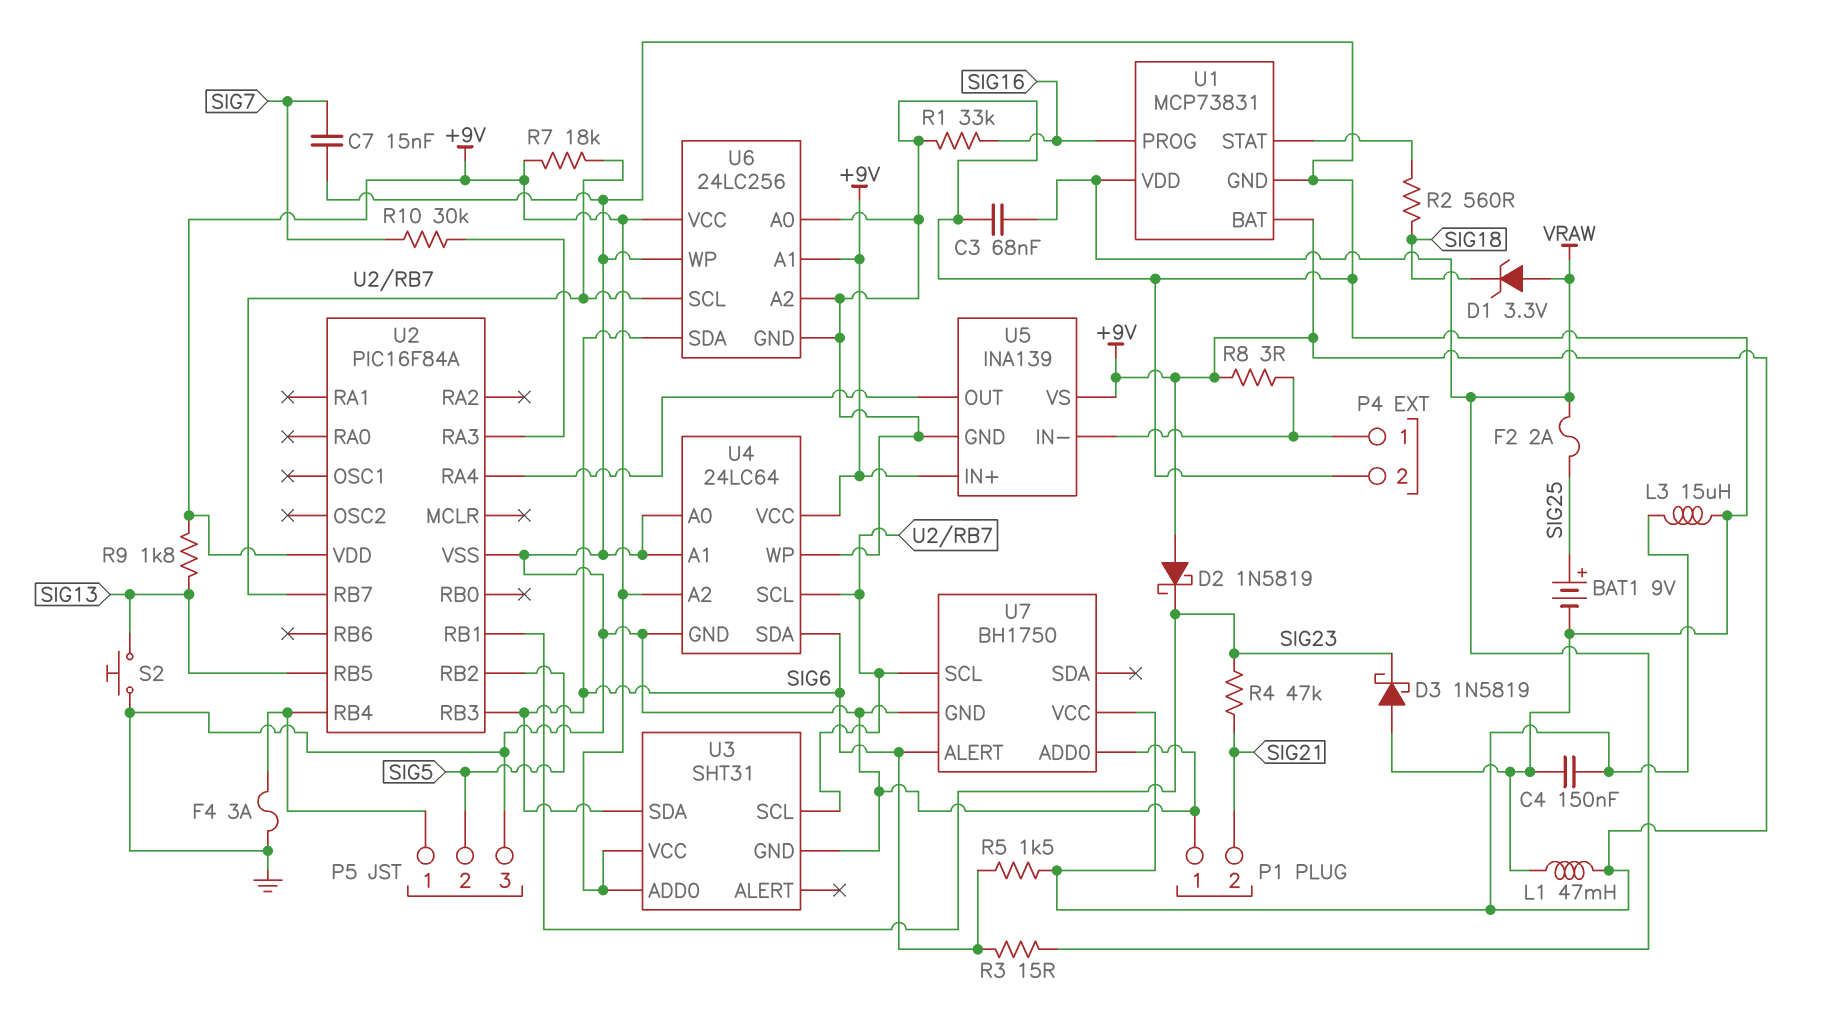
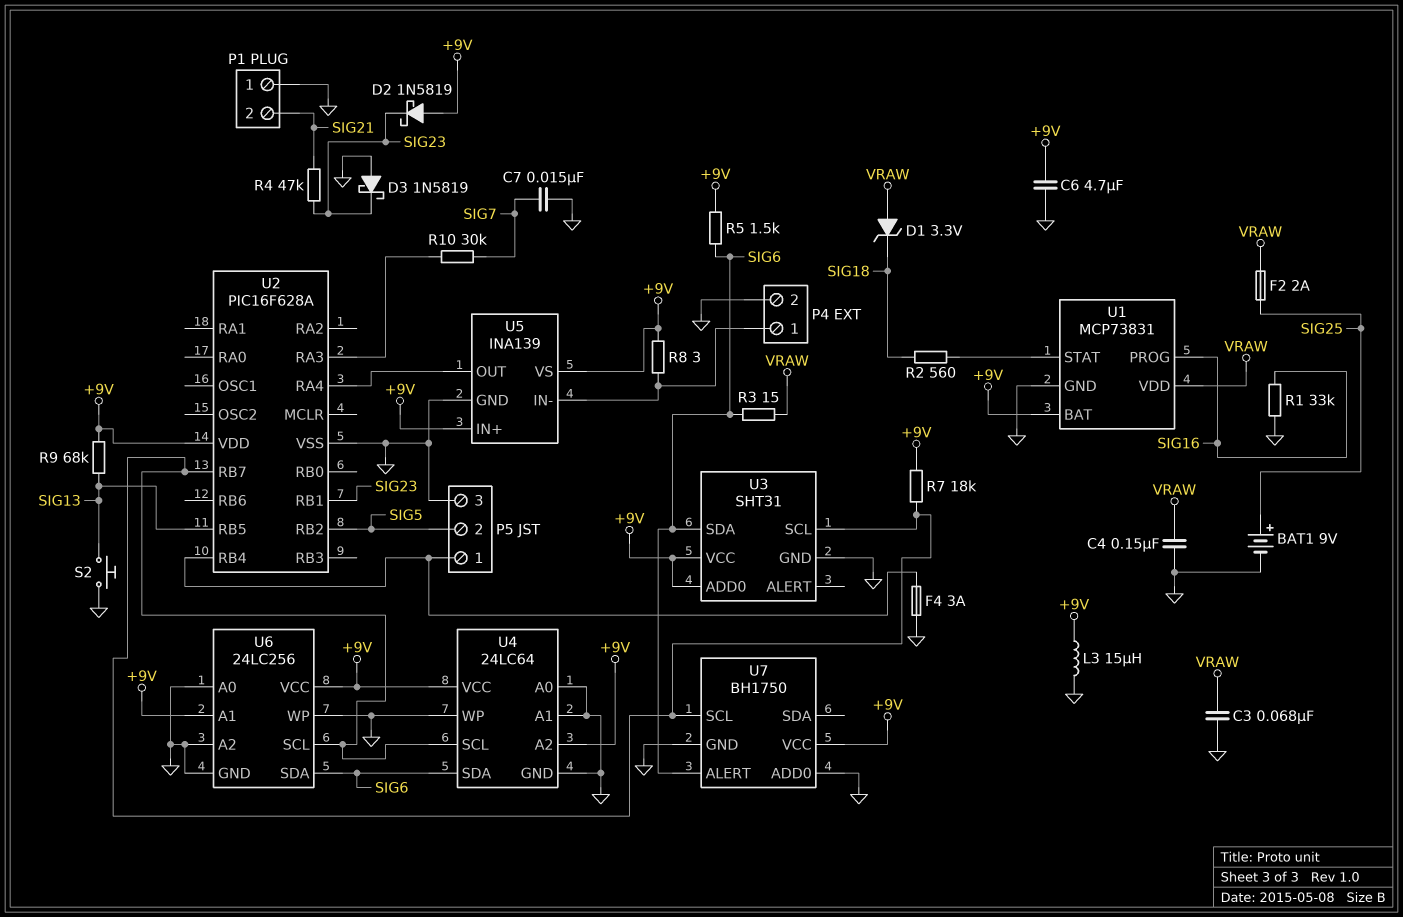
C4: 150nF (+9V, GND) -> 150nF (GND, VRAW)
C6: none -> 4.7uF (+9V, GND)
L1: 47mH (+9V, GND) -> none
R9: 1.8k (+9V, SIG13) -> 68k (+9V, SIG13)
U2: PIC16F84A -> PIC16F628A
U2 pin RB3: SIG6 -> none

